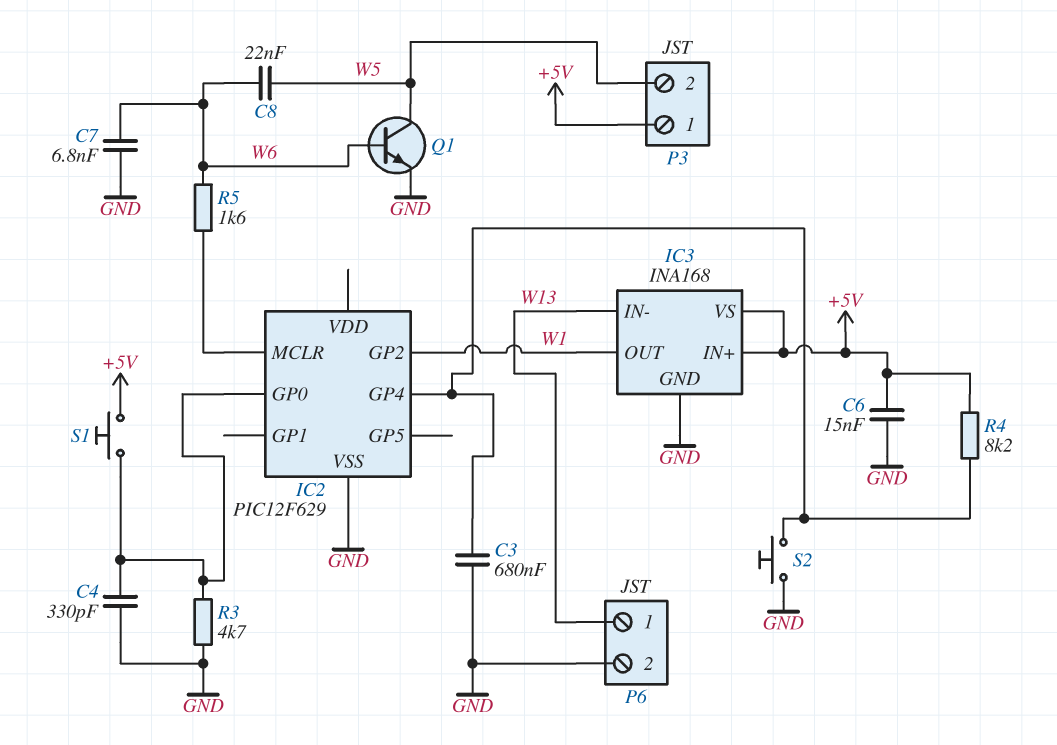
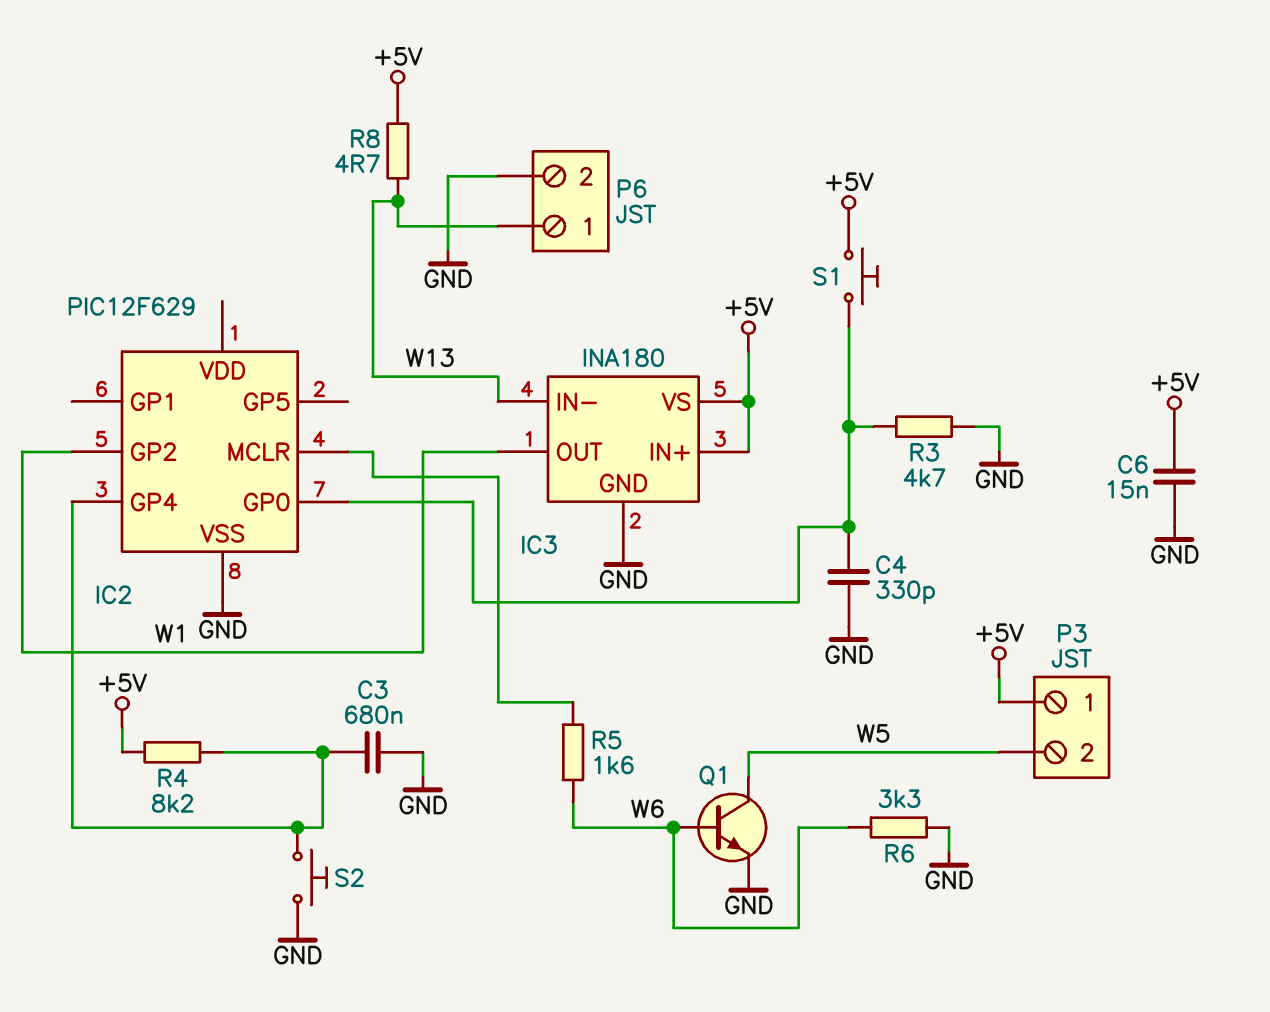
C7: 6.8nF (GND, W6) -> none
C8: 22nF (W5, W6) -> none
IC3: INA168 -> INA180
R6: none -> 3.3k (GND, W6)
R8: none -> 4.7 (+5V, W13)

